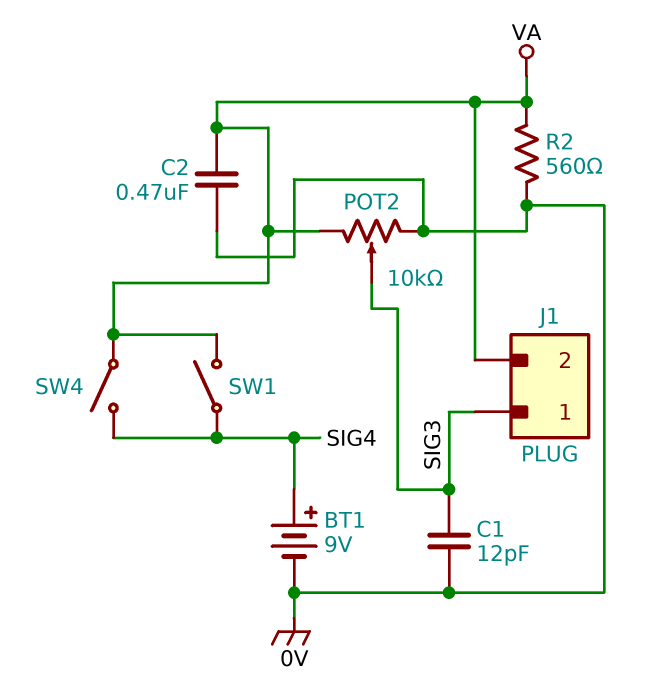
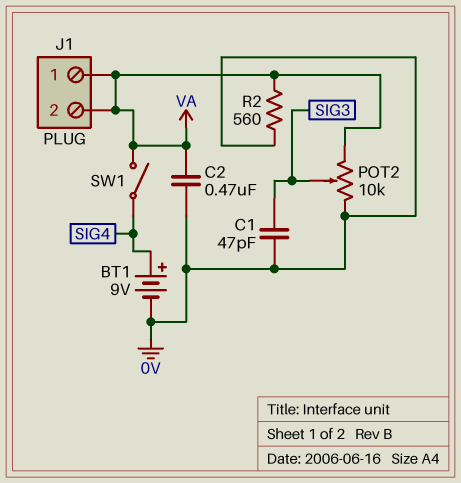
C1: 12pF (0V, SIG3) -> 47pF (0V, SIG3)
J1 pin 1: SIG3 -> VA
SW4: switch (SIG4, VA) -> none

